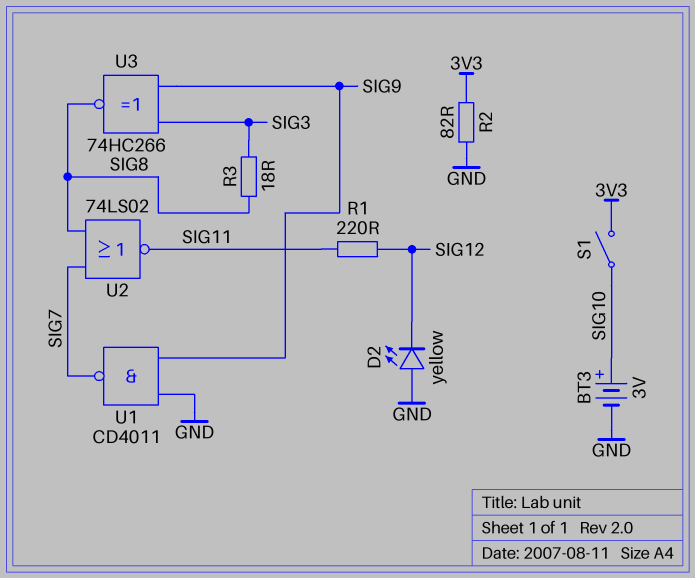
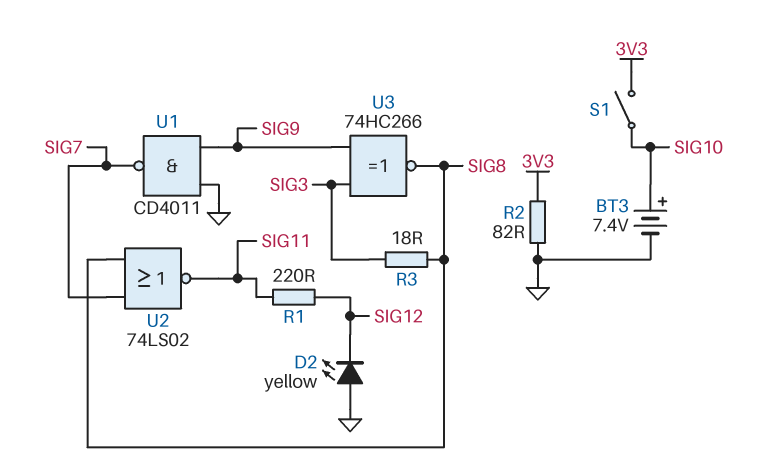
BT3: 3V (plus SIG10, minus GND) -> 7.4V (plus SIG10, minus GND)

